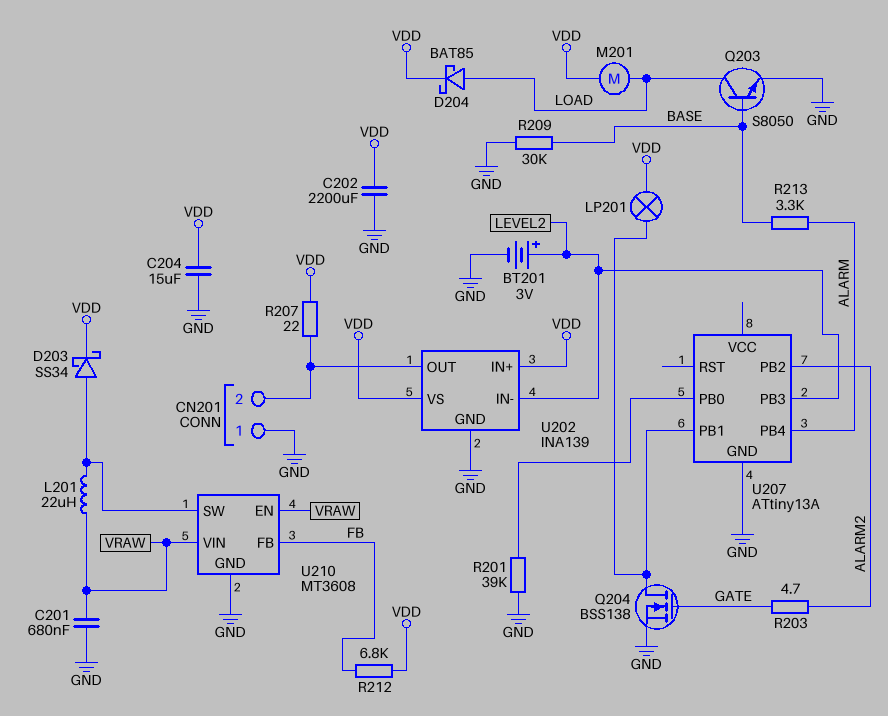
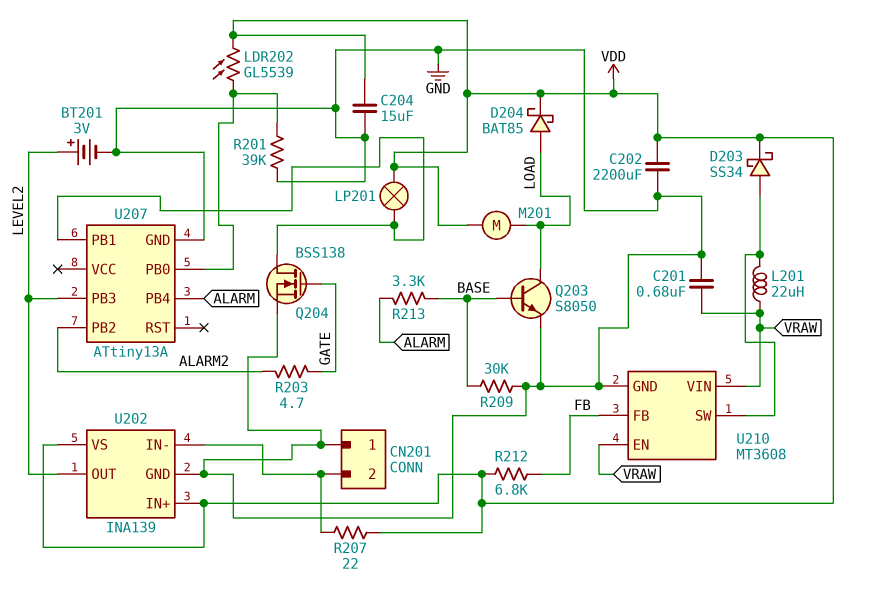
LDR202: none -> GL5539 (U207/PB0, VDD)
U202 pin IN-: LEVEL2 -> CN201/2
U202 pin OUT: CN201/2 -> LEVEL2

